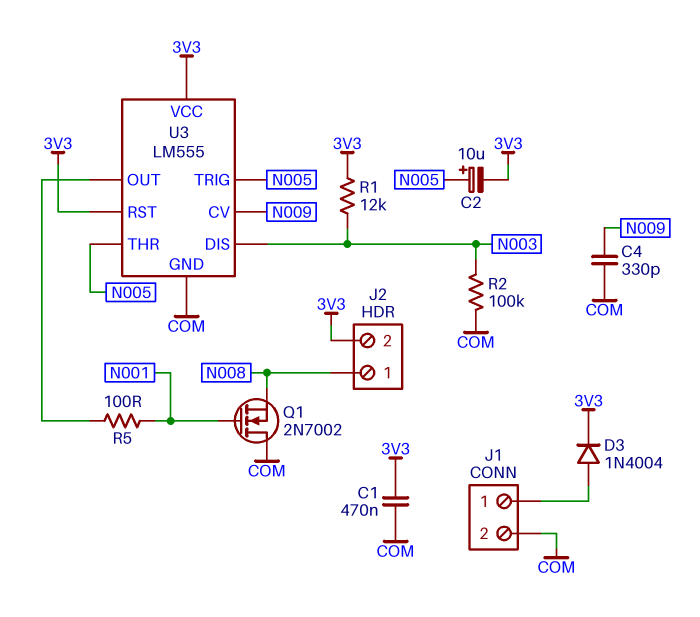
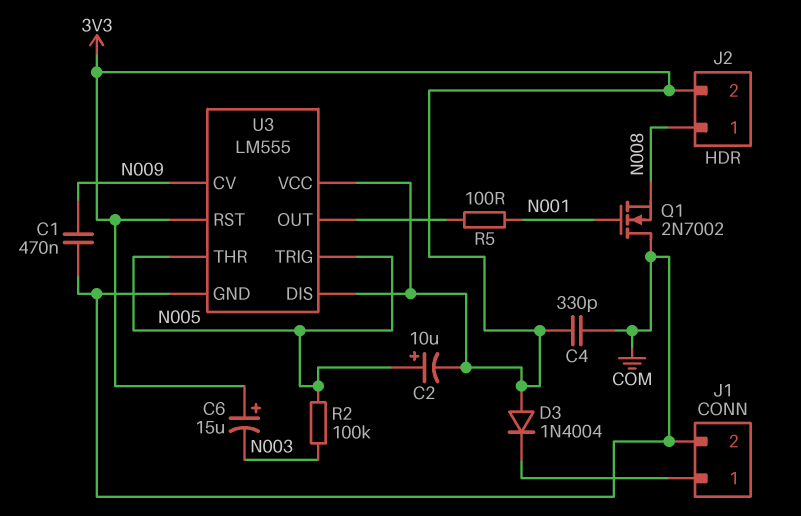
C1: 470nF (3V3, COM) -> 470nF (COM, N009)
C4: 330pF (COM, N009) -> 330pF (3V3, COM)
C6: none -> 15uF (plus 3V3, minus N003)
D3: diode 1N4004 (A J1/1, K 3V3) -> diode 1N4004 (A 3V3, K J1/1)
R1: 12k (3V3, N003) -> none
R2: 100k (COM, N003) -> 100k (N003, N005)
U3 pin DIS: N003 -> 3V3

